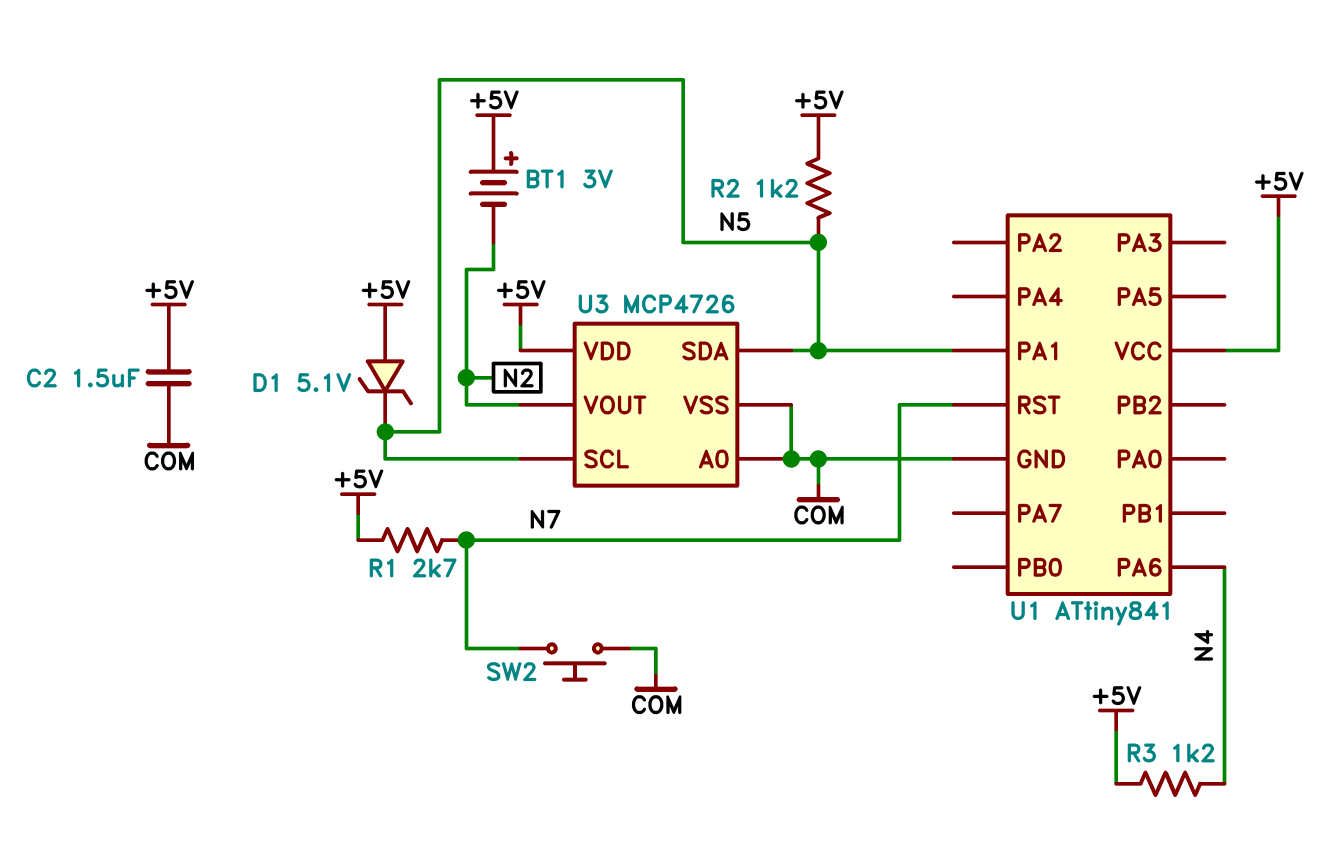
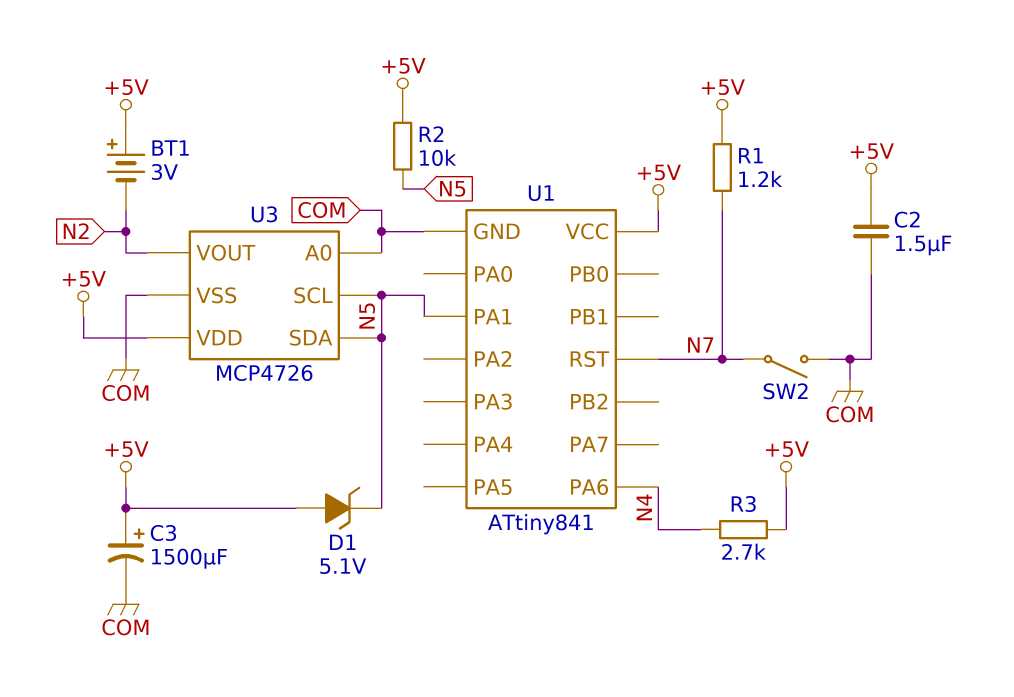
C3: none -> 1500uF (plus +5V, minus COM)
R1: 2.7k (+5V, N7) -> 1.2k (+5V, N7)
R2: 1.2k (+5V, N5) -> 10k (+5V, N5)
R3: 1.2k (+5V, N4) -> 2.7k (+5V, N4)
SW2: button (COM, N7) -> switch (COM, N7)

